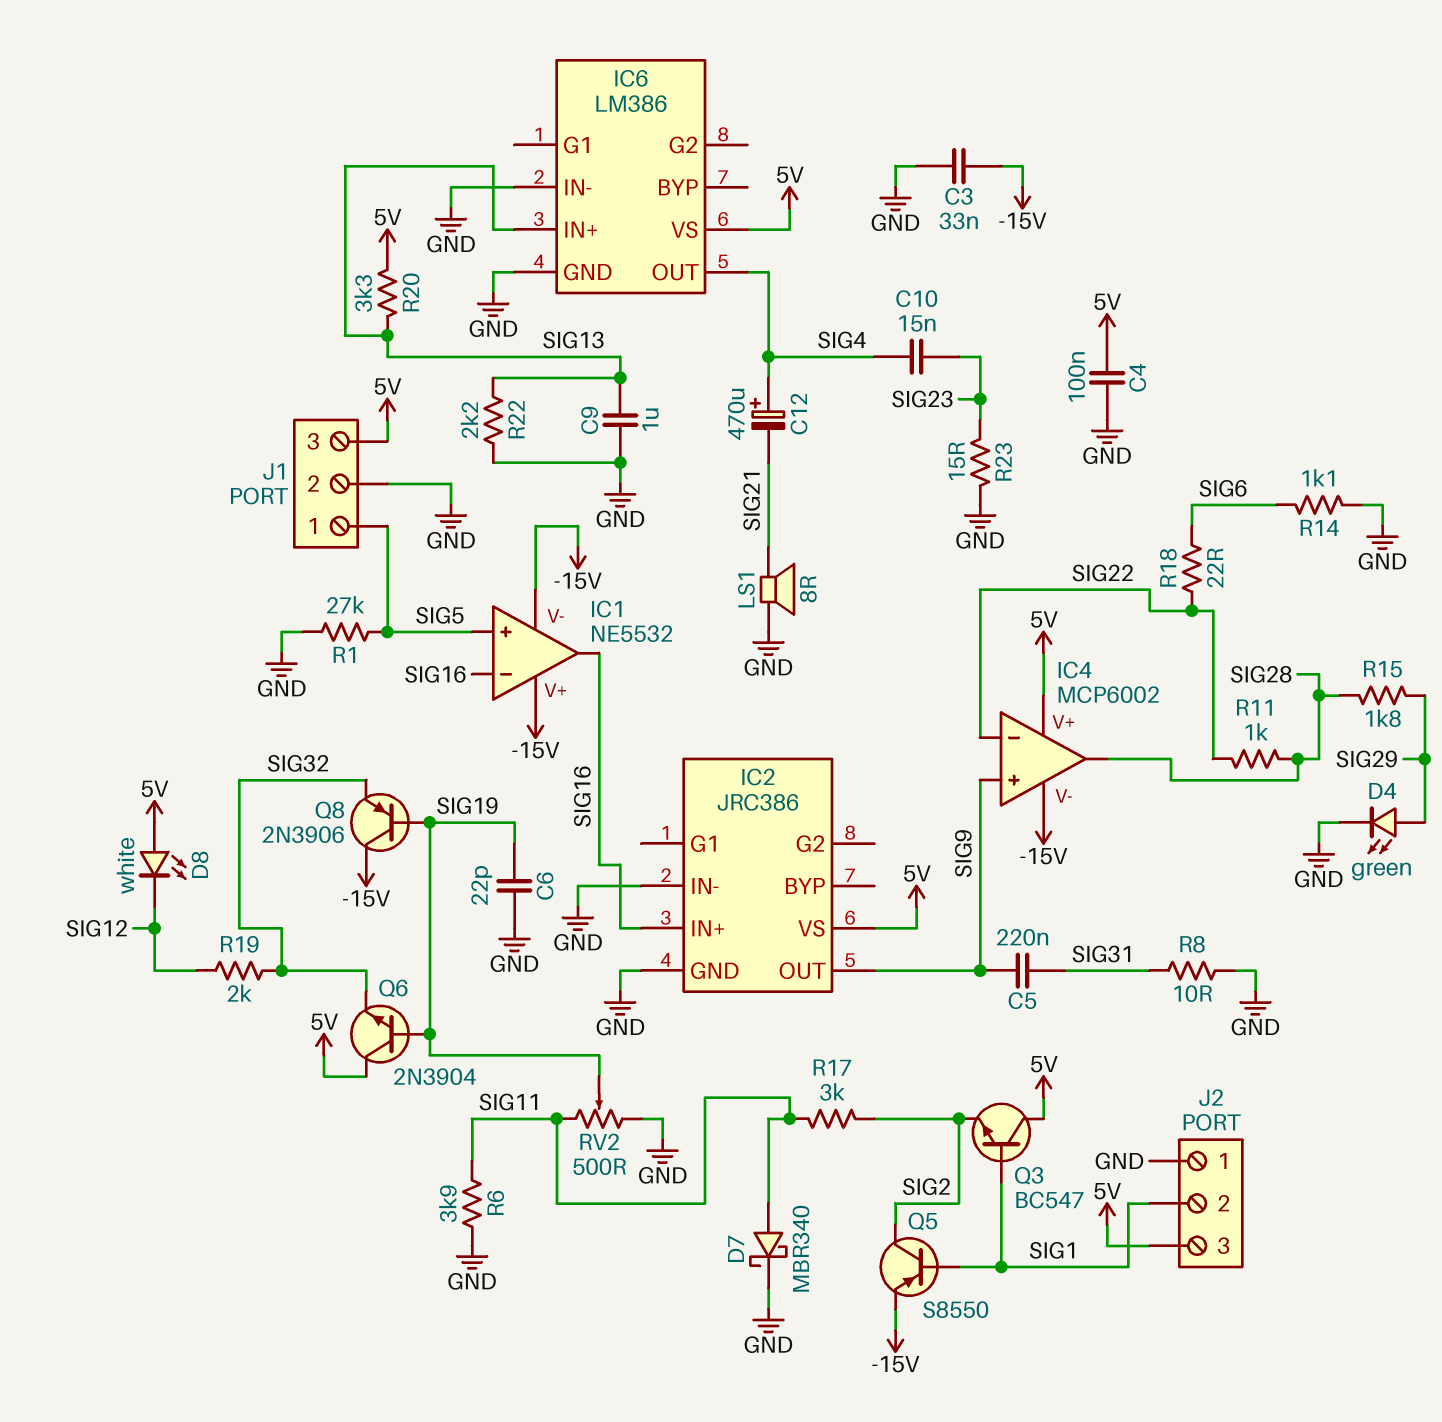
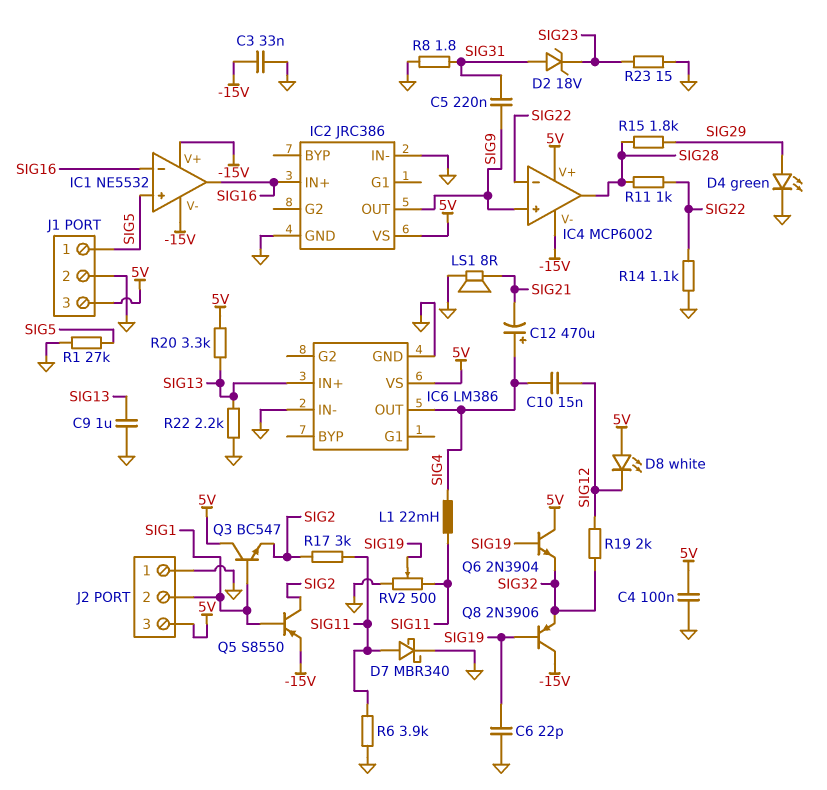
C10: 15nF (SIG4, SIG23) -> 15nF (SIG4, SIG12)
D2: none -> zener 18V (A SIG31, K SIG23)
L1: none -> 22mH (SIG4, SIG11)
R8: 10 (GND, SIG31) -> 1.8 (GND, SIG31)
R14: 1.1k (GND, SIG6) -> 1.1k (GND, SIG22)
R18: 22 (SIG6, SIG22) -> none

